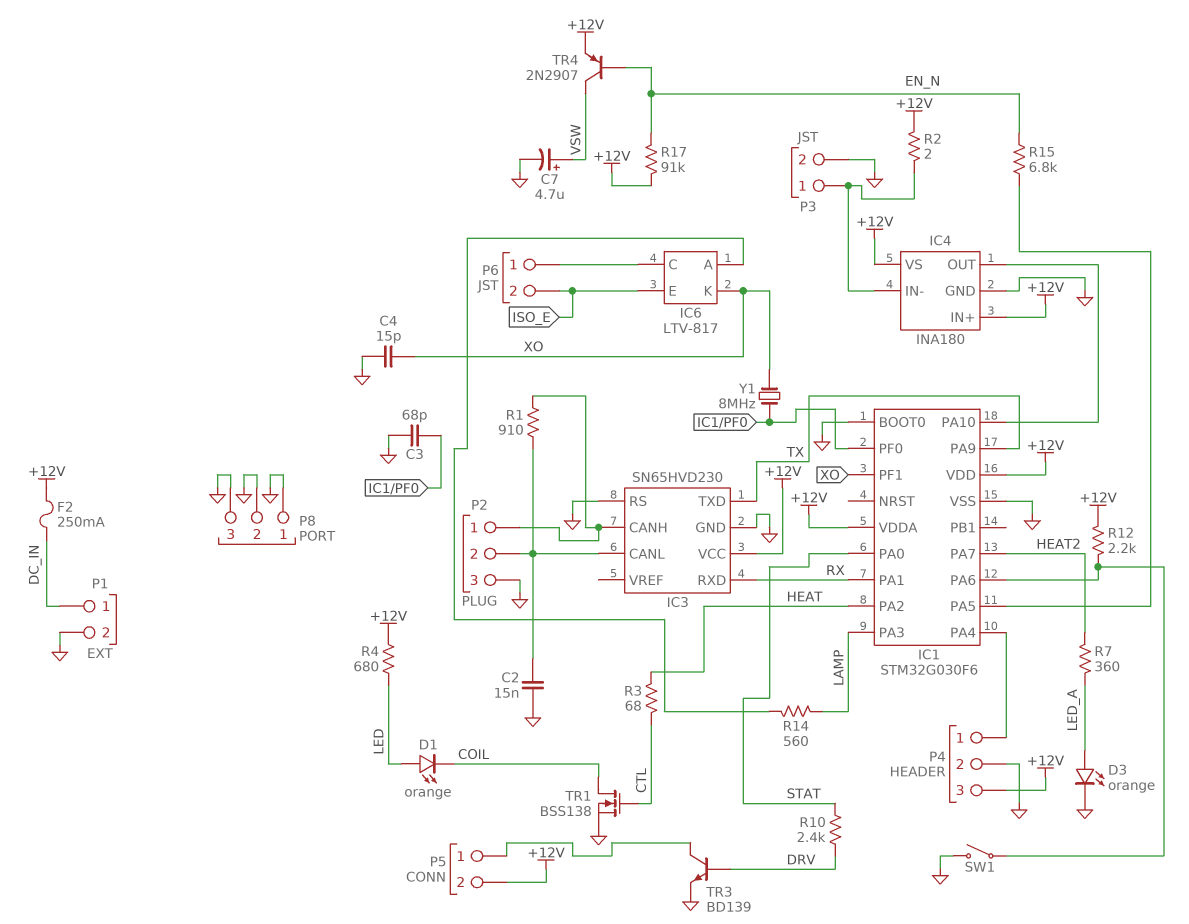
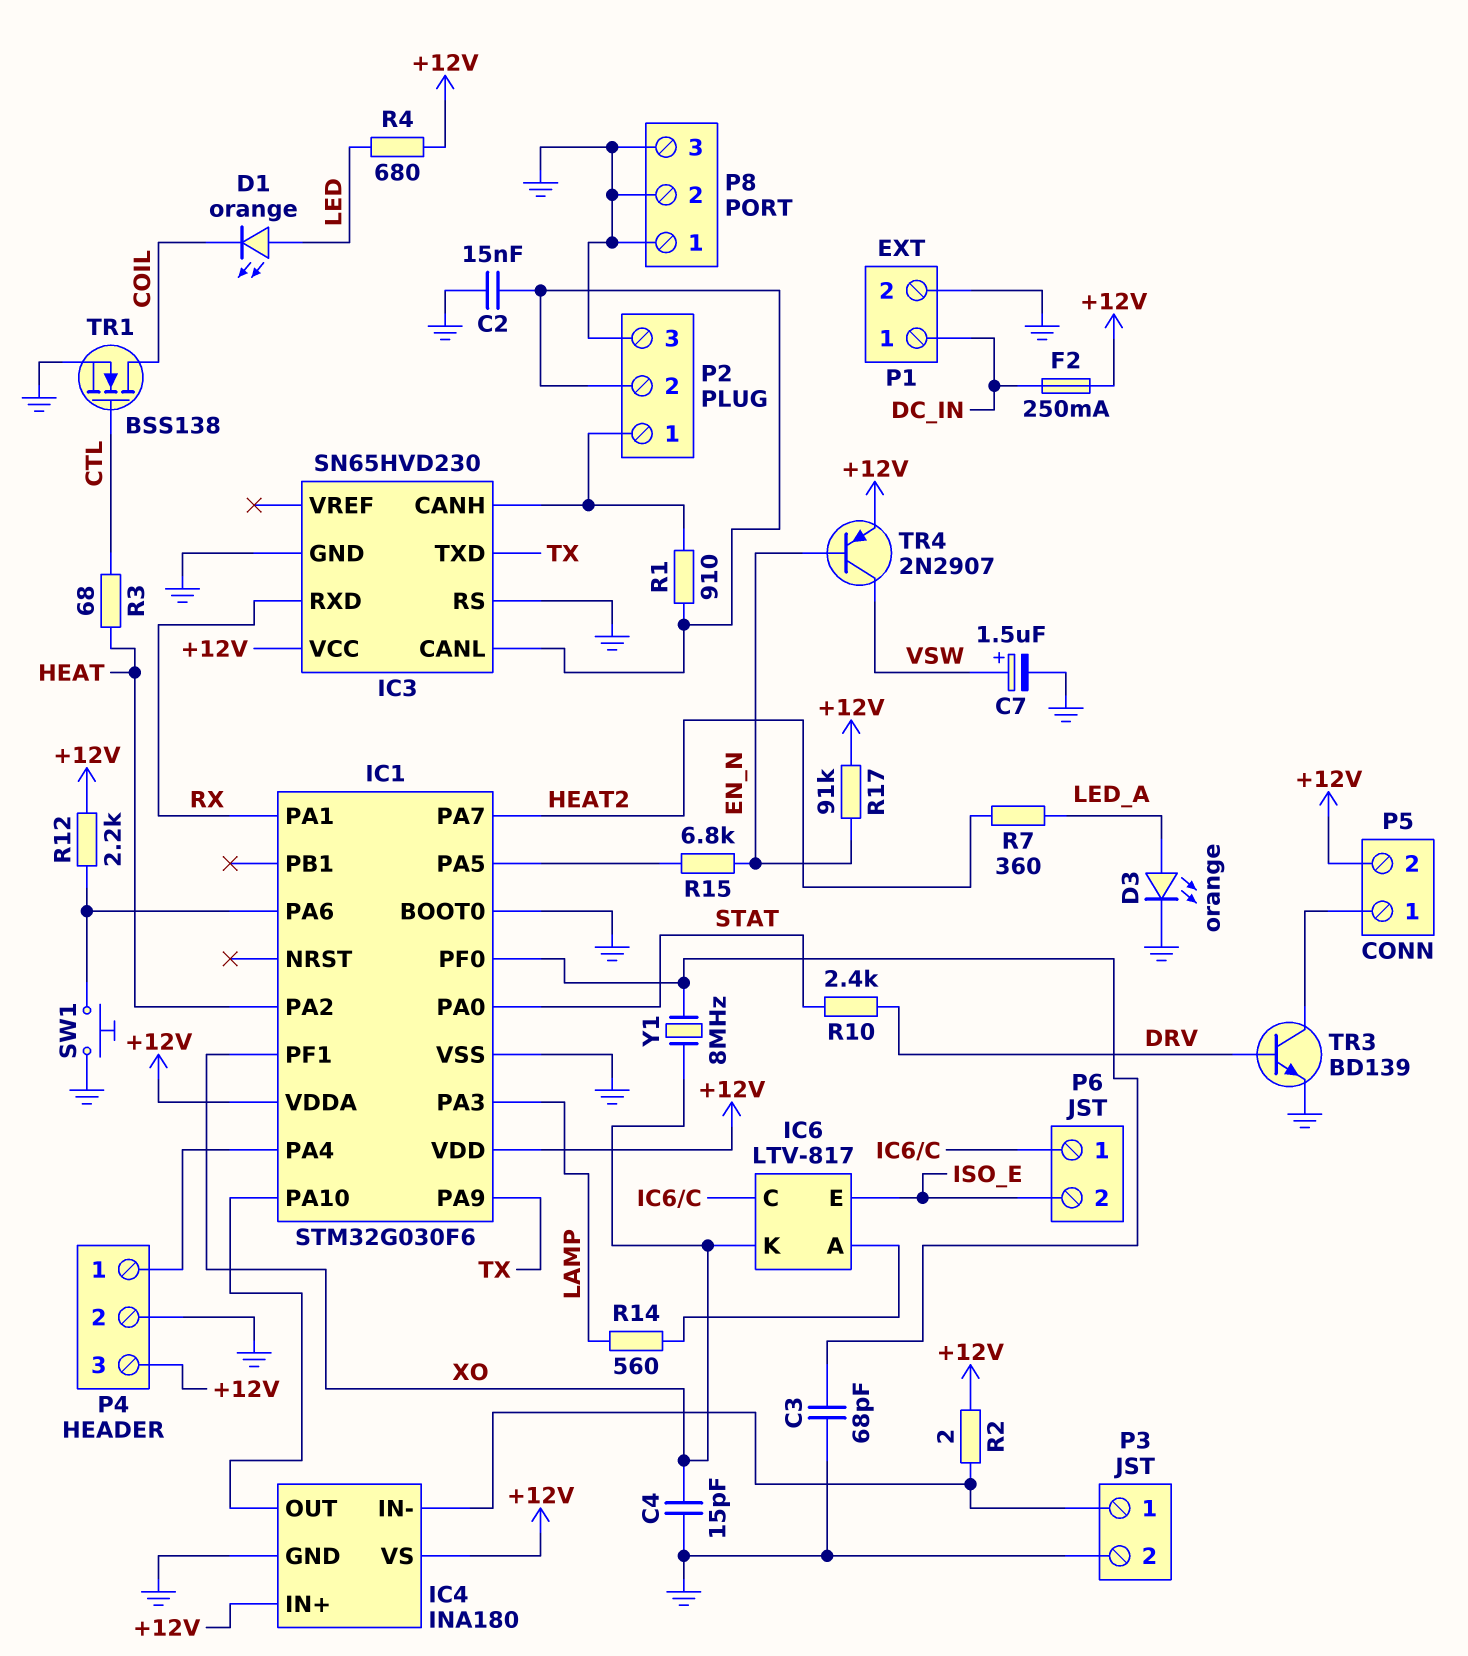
C7: 4.7uF (plus VSW, minus GND) -> 1.5uF (plus VSW, minus GND)
SW1: switch (GND, IC1/PA6) -> button (GND, IC1/PA6)

